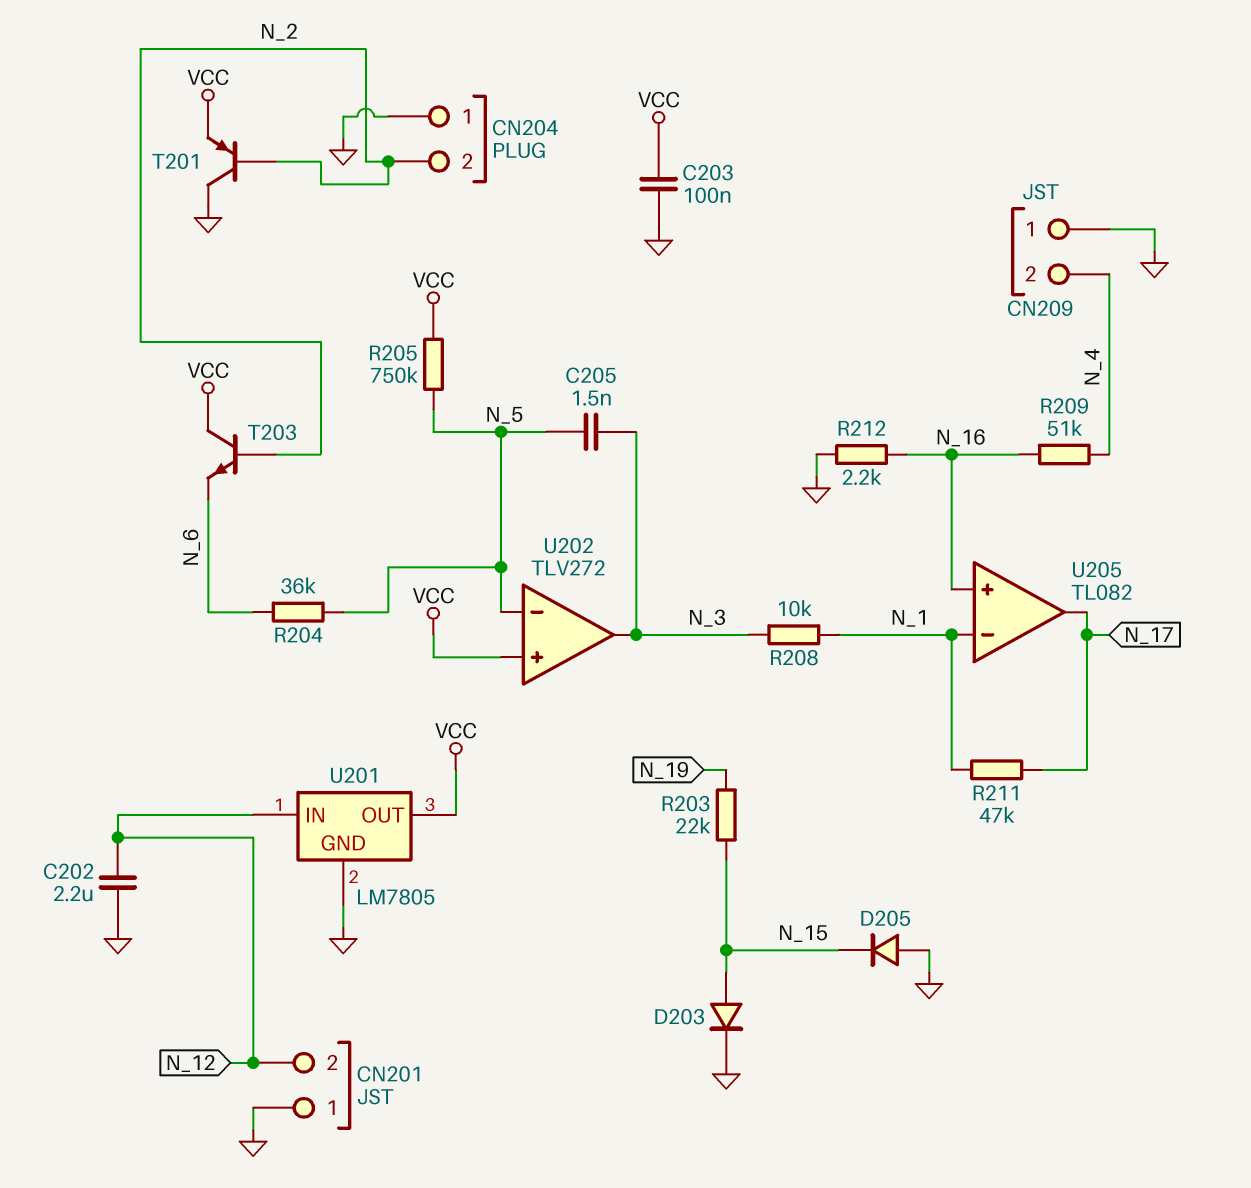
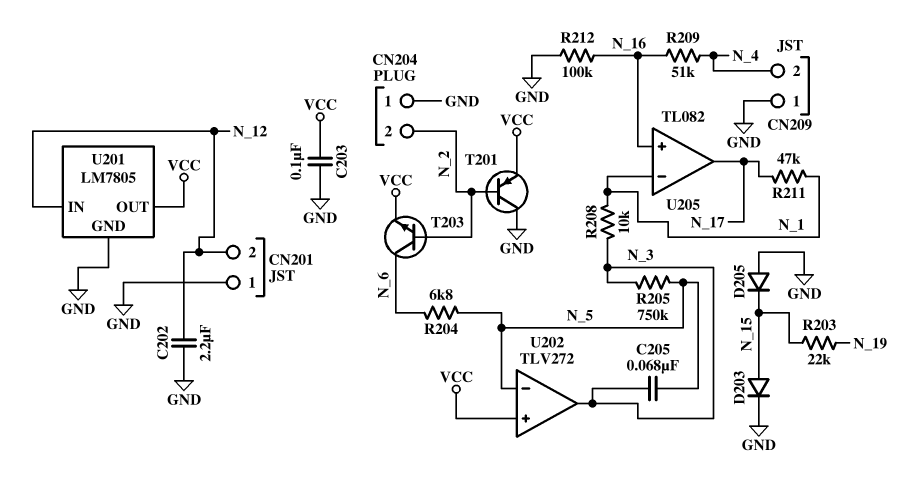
C205: 1.5nF (N_3, N_5) -> 68nF (N_3, N_5)
R204: 36k (N_5, N_6) -> 6.8k (N_5, N_6)
R205: 750k (N_5, VCC) -> 750k (N_3, N_5)
R212: 2.2k (GND, N_16) -> 100k (GND, N_16)
T203: NPN (B N_2, C VCC, E N_6) -> NPN (B N_2, C N_6, E VCC)

